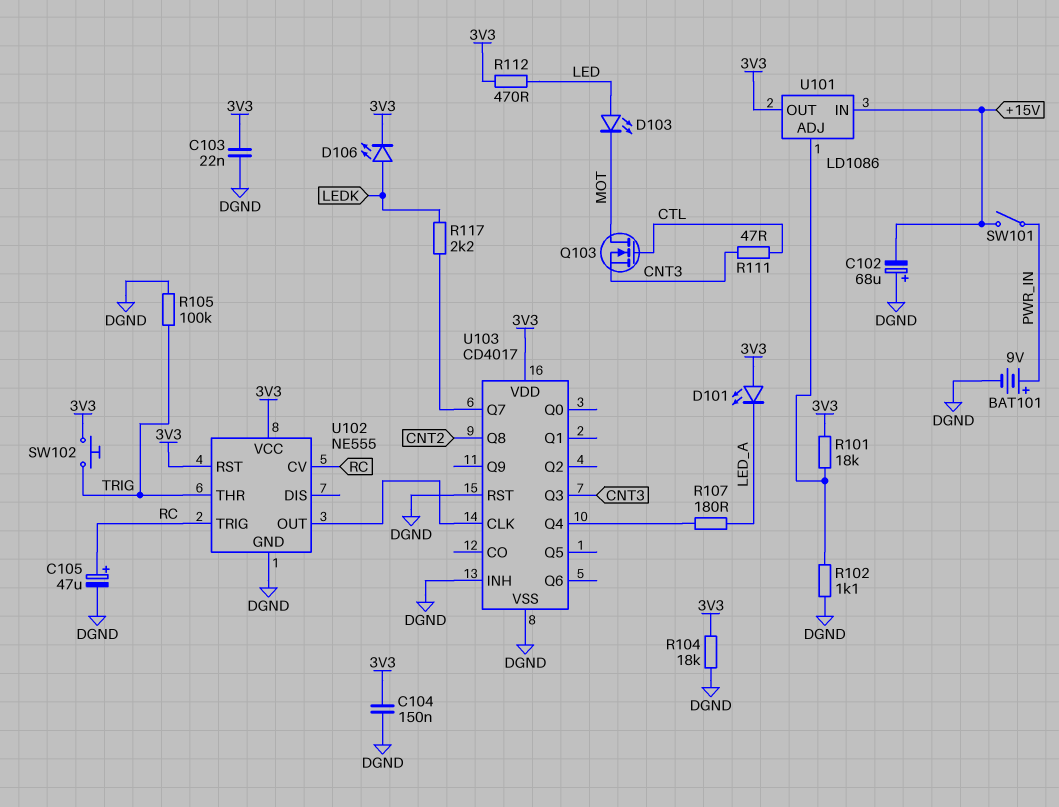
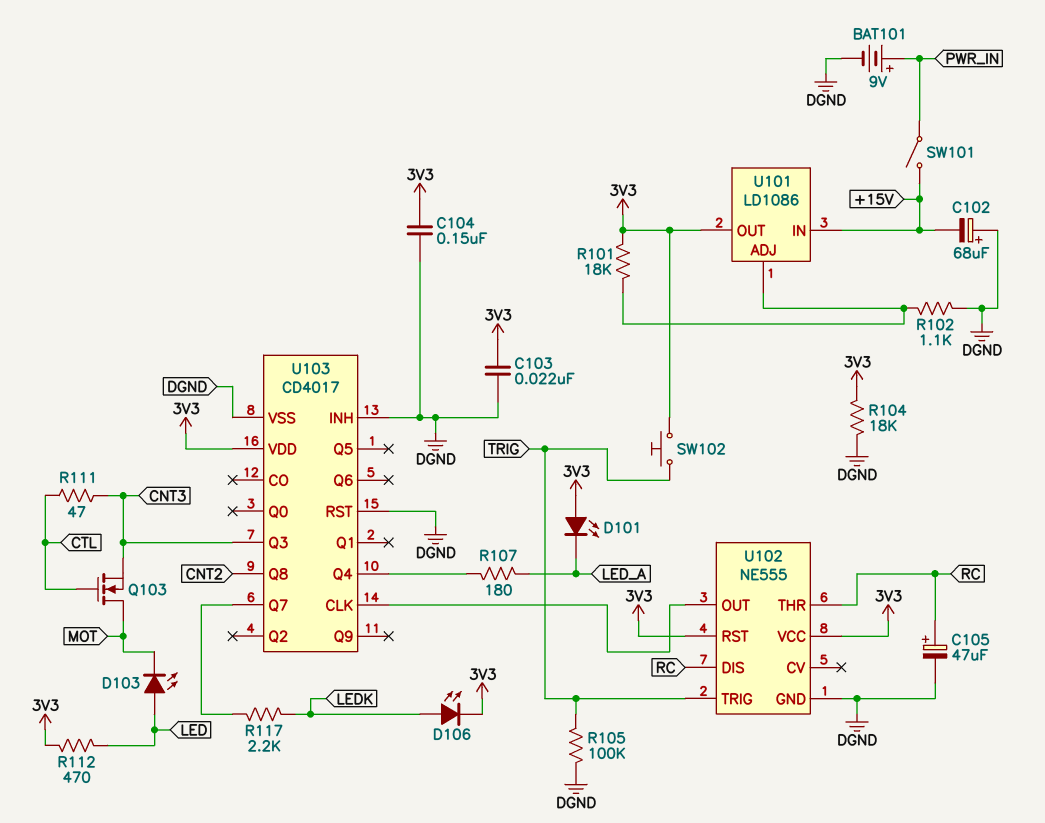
U102 pin CV: RC -> none
U102 pin DIS: none -> RC
U102 pin THR: TRIG -> RC
U102 pin TRIG: RC -> TRIG

